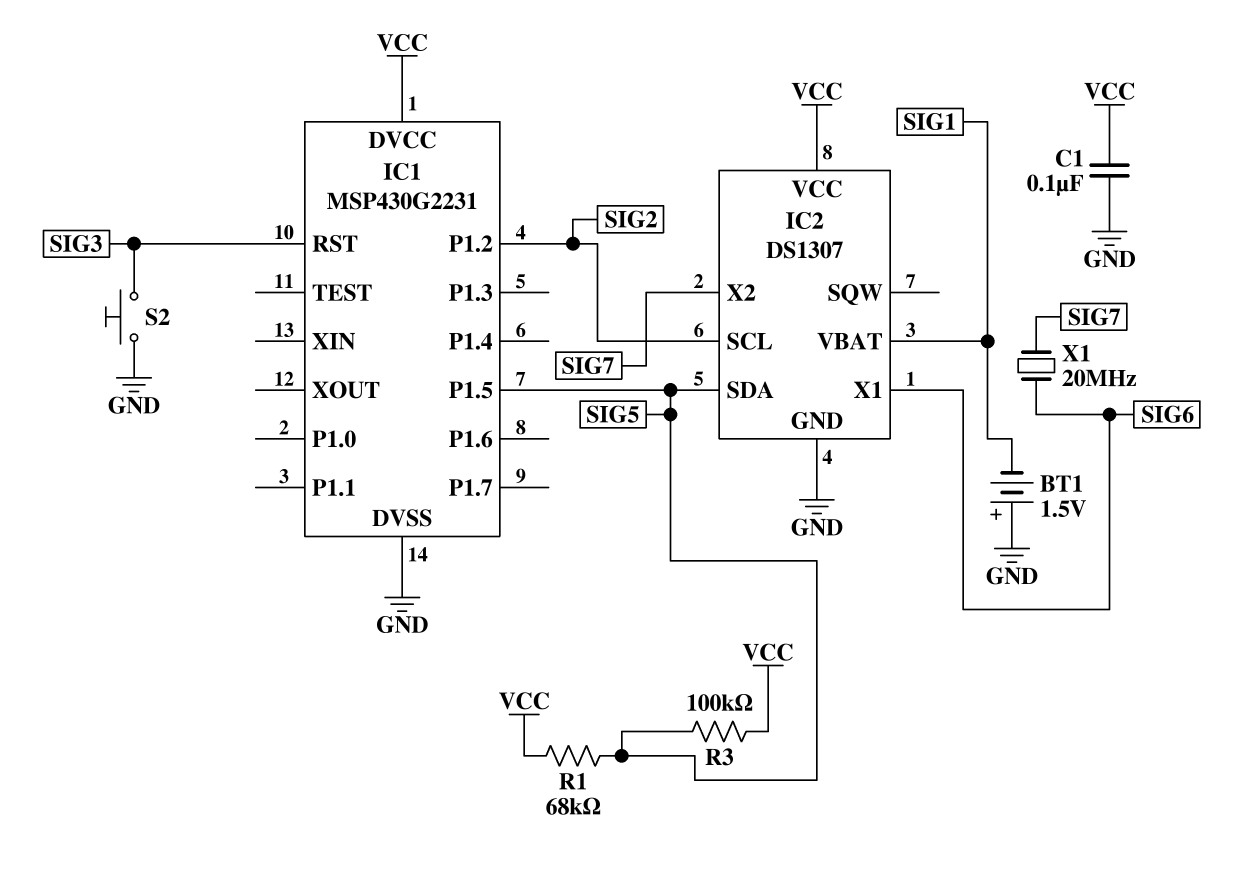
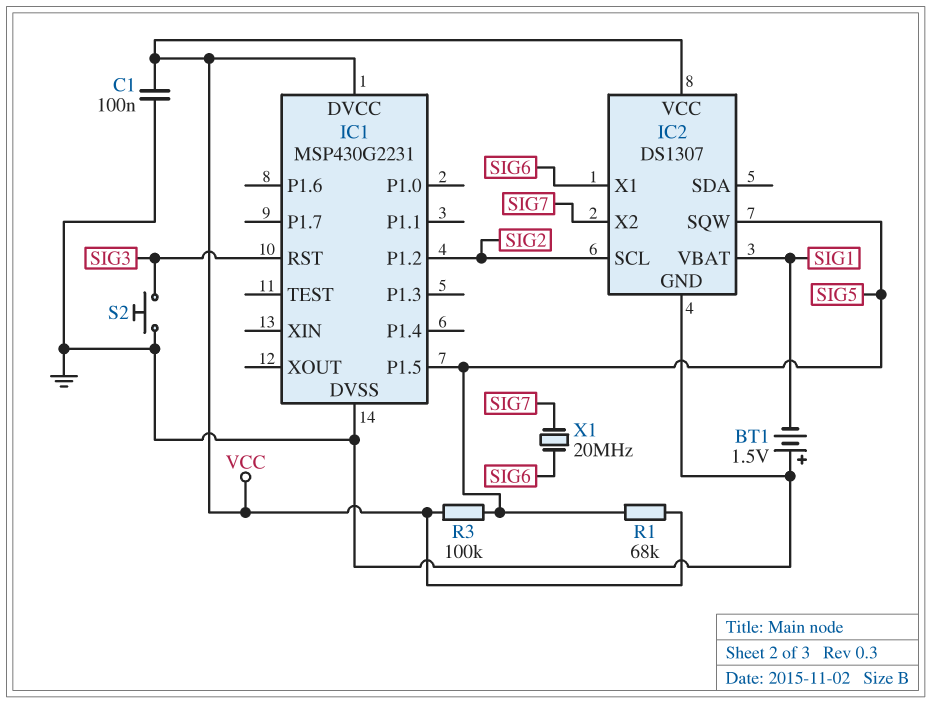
IC2 pin SDA: SIG5 -> none
IC2 pin SQW: none -> SIG5

